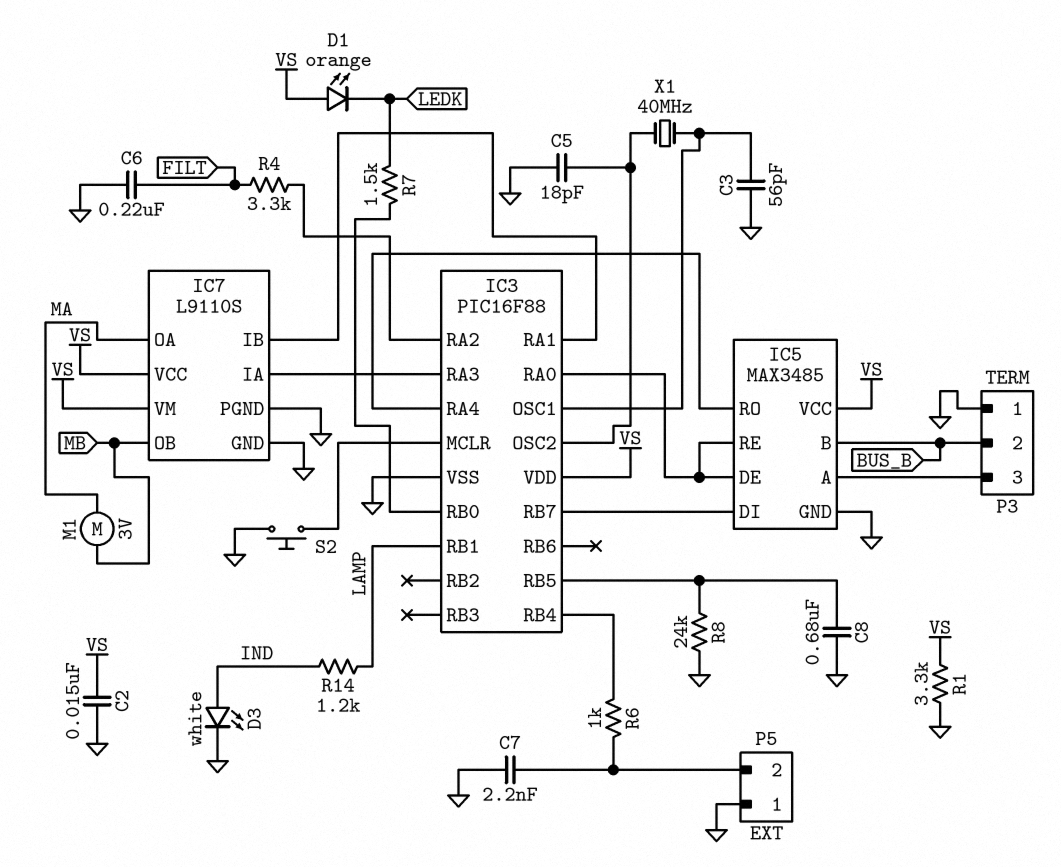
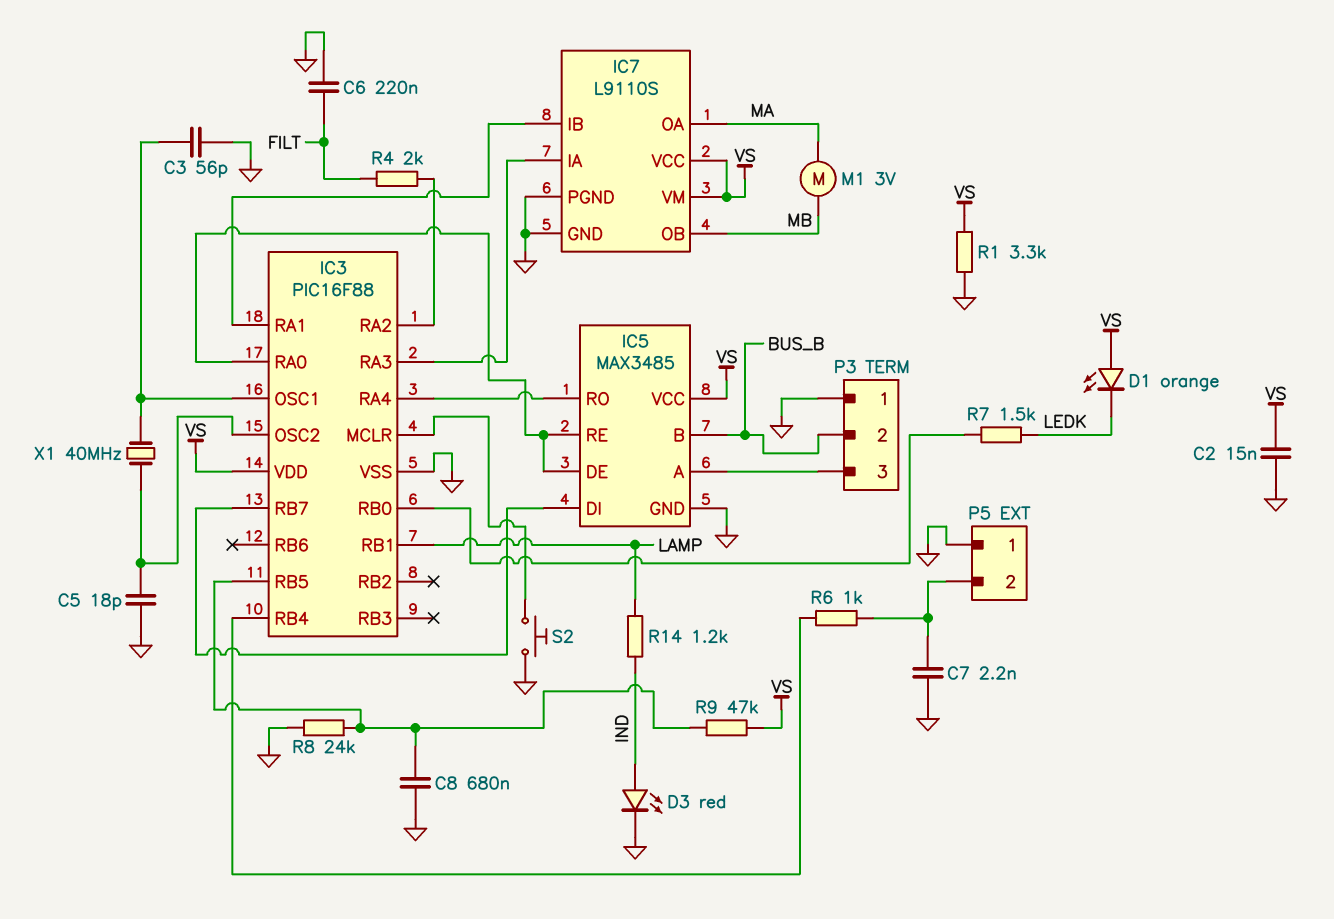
D3: LED white (A IND, K GND) -> LED red (A IND, K GND)
R4: 3.3k (FILT, IC3/RA2) -> 2k (FILT, IC3/RA2)
R9: none -> 47k (IC3/RB5, VS)

